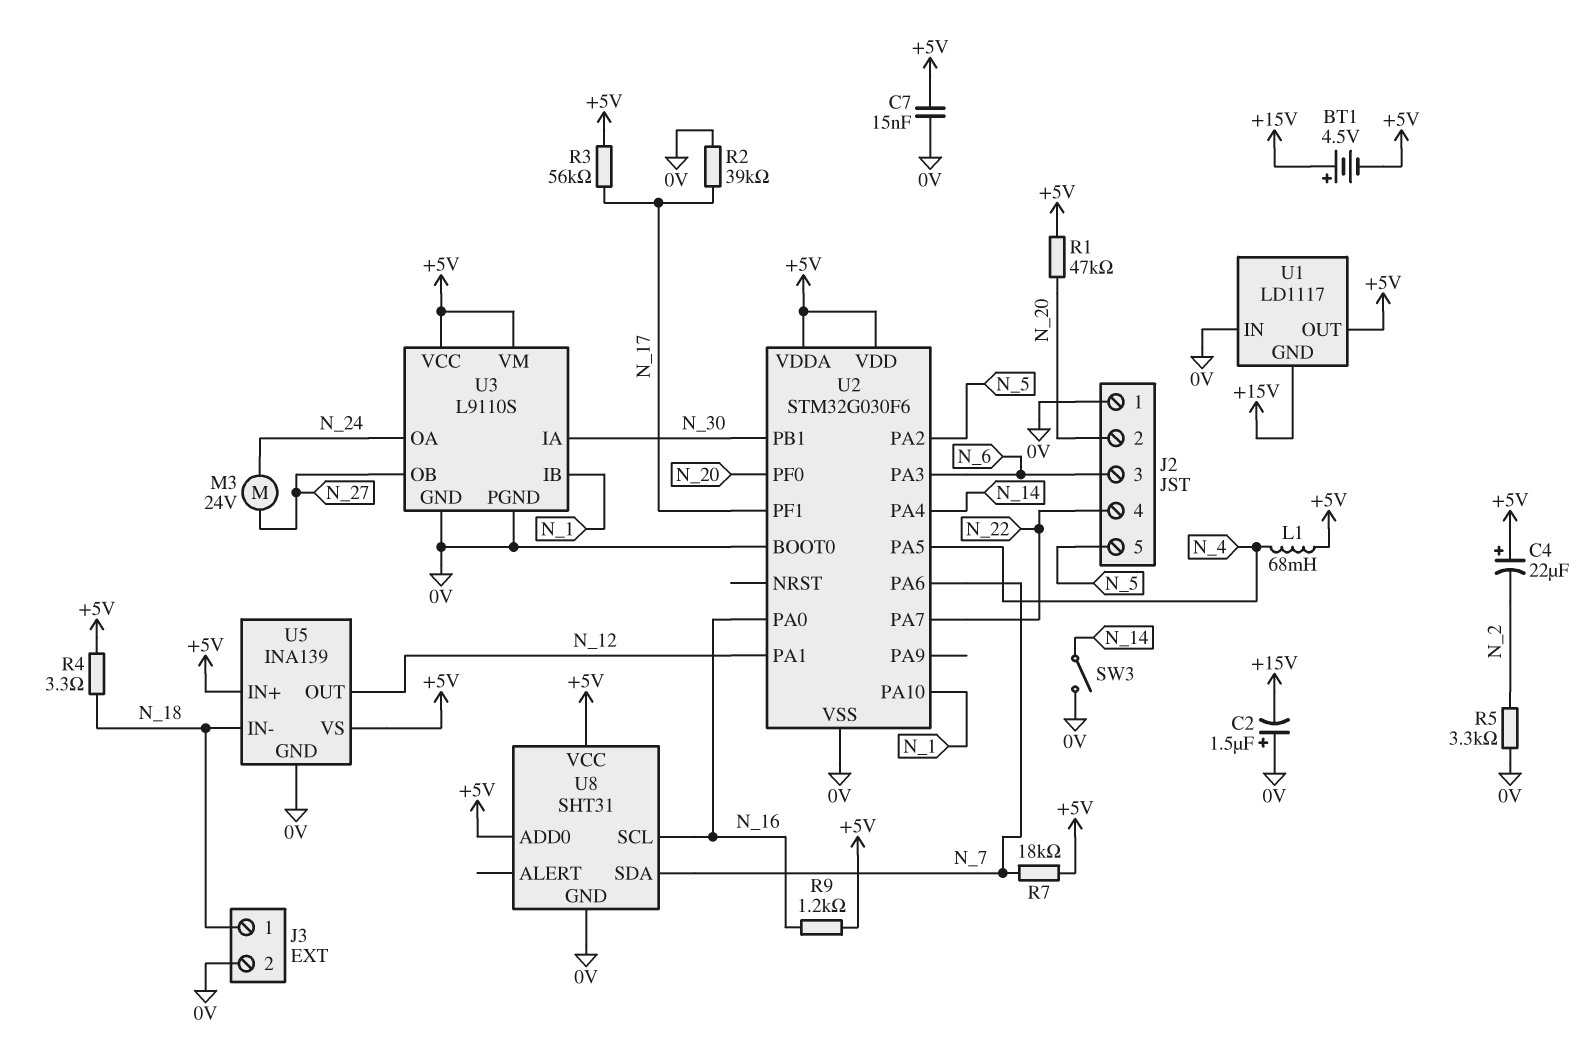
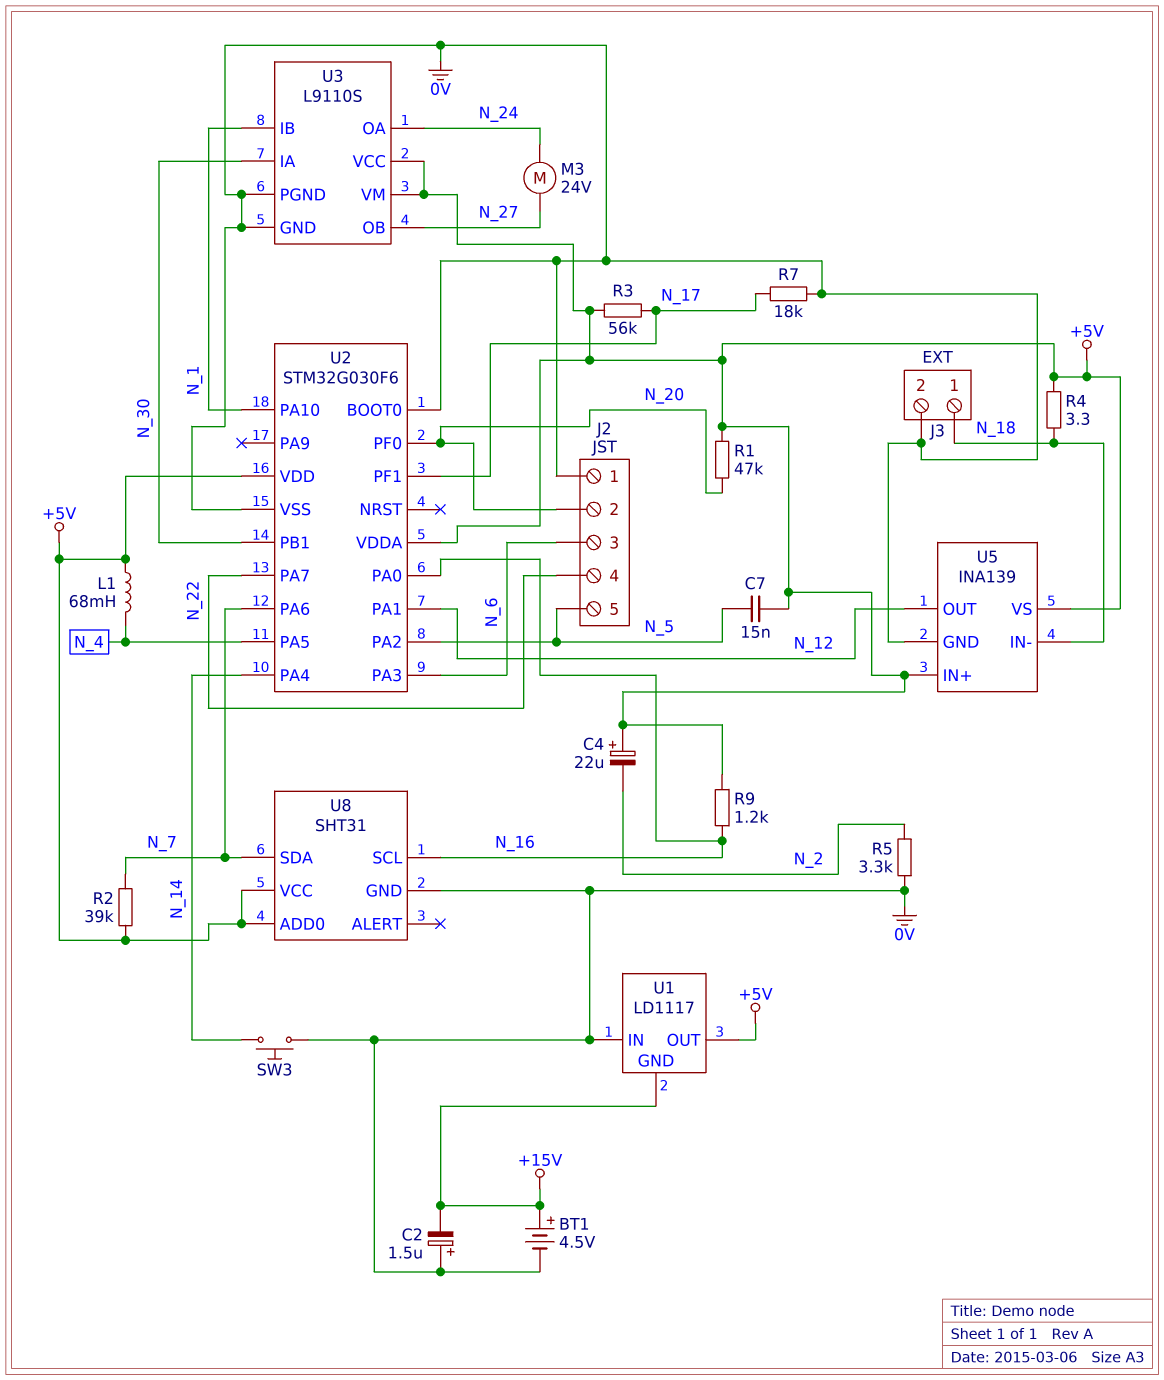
BT1: 4.5V (plus +15V, minus +5V) -> 4.5V (plus +15V, minus 0V)
C7: 15nF (+5V, 0V) -> 15nF (+5V, N_5)
R2: 39k (0V, N_17) -> 39k (+5V, N_7)
R7: 18k (+5V, N_7) -> 18k (0V, N_17)
SW3: switch (0V, N_14) -> button (0V, N_14)

